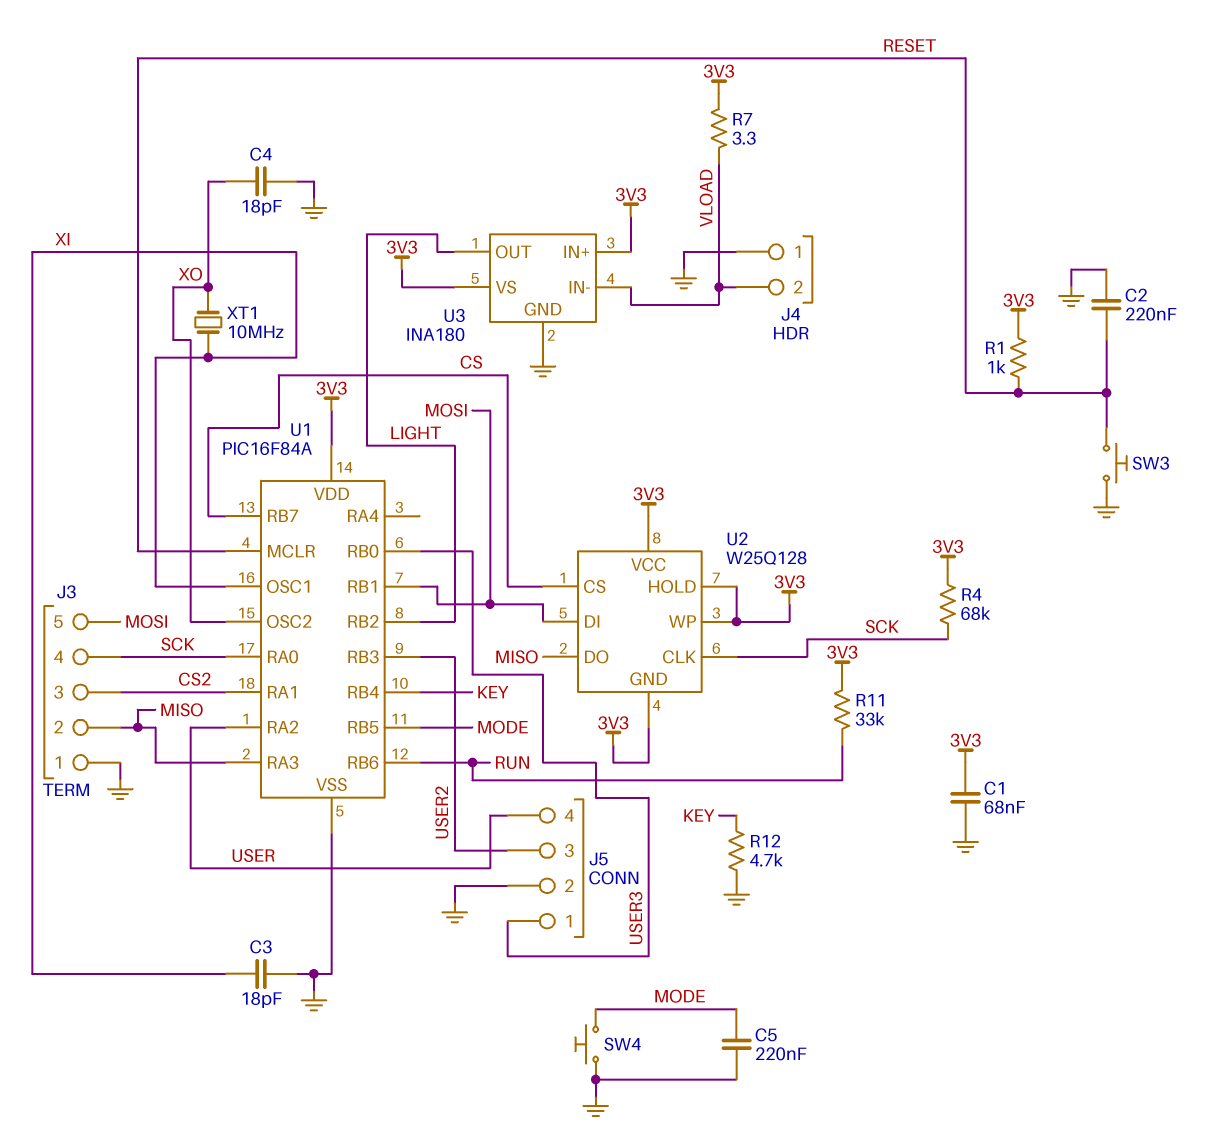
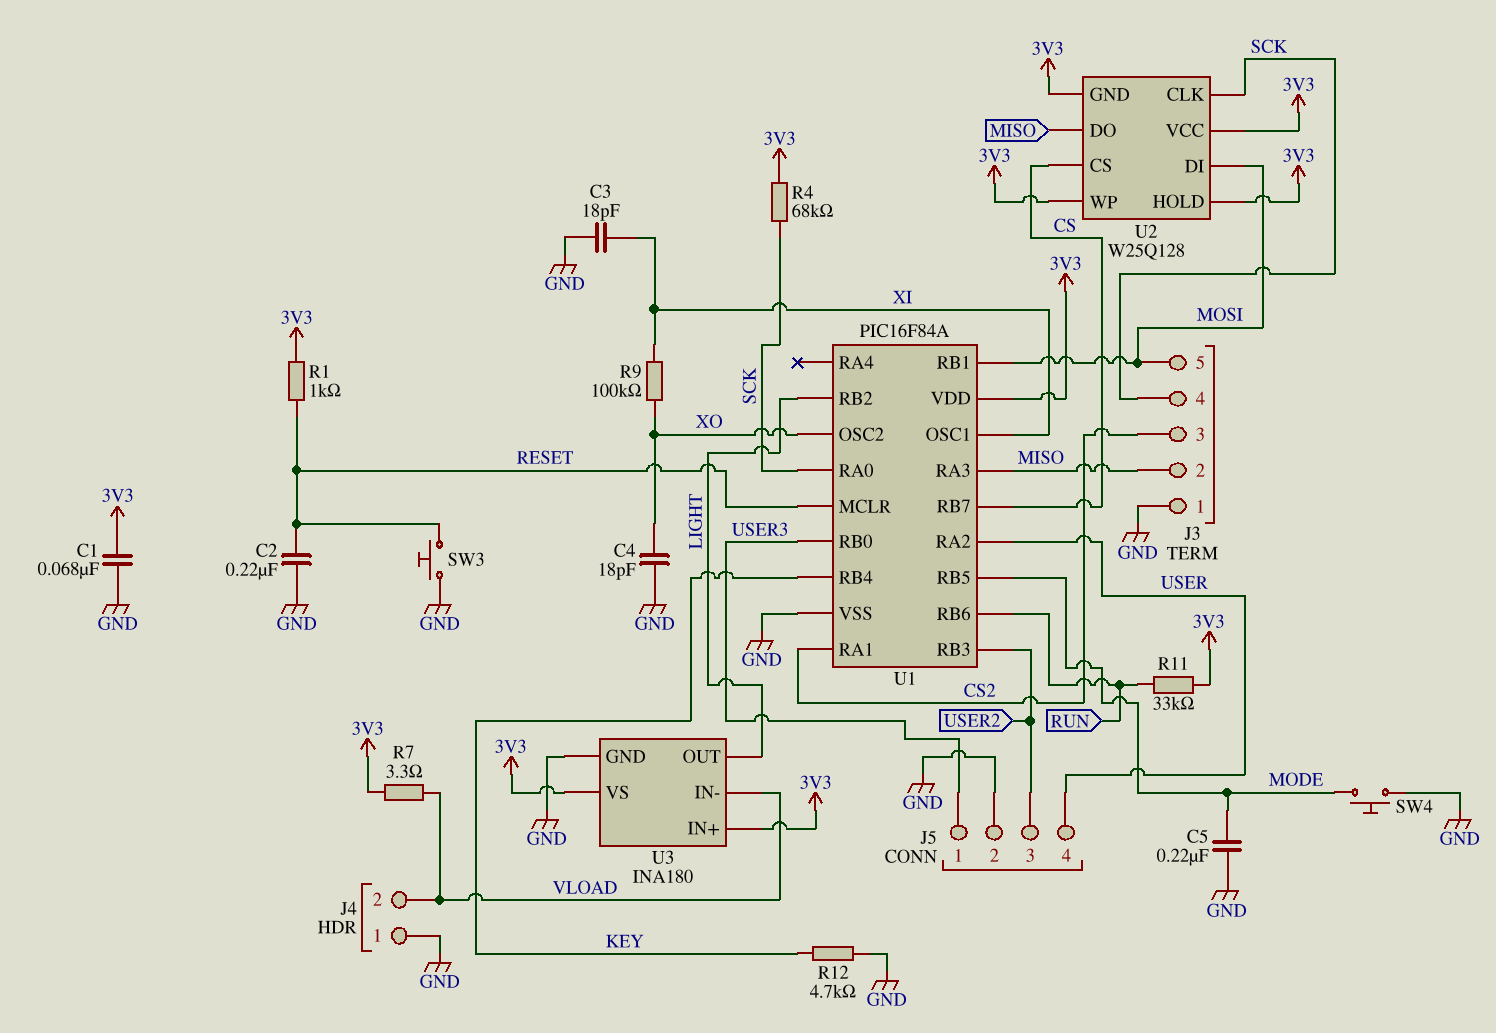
R9: none -> 100k (XI, XO)
XT1: 10MHz (XI, XO) -> none

